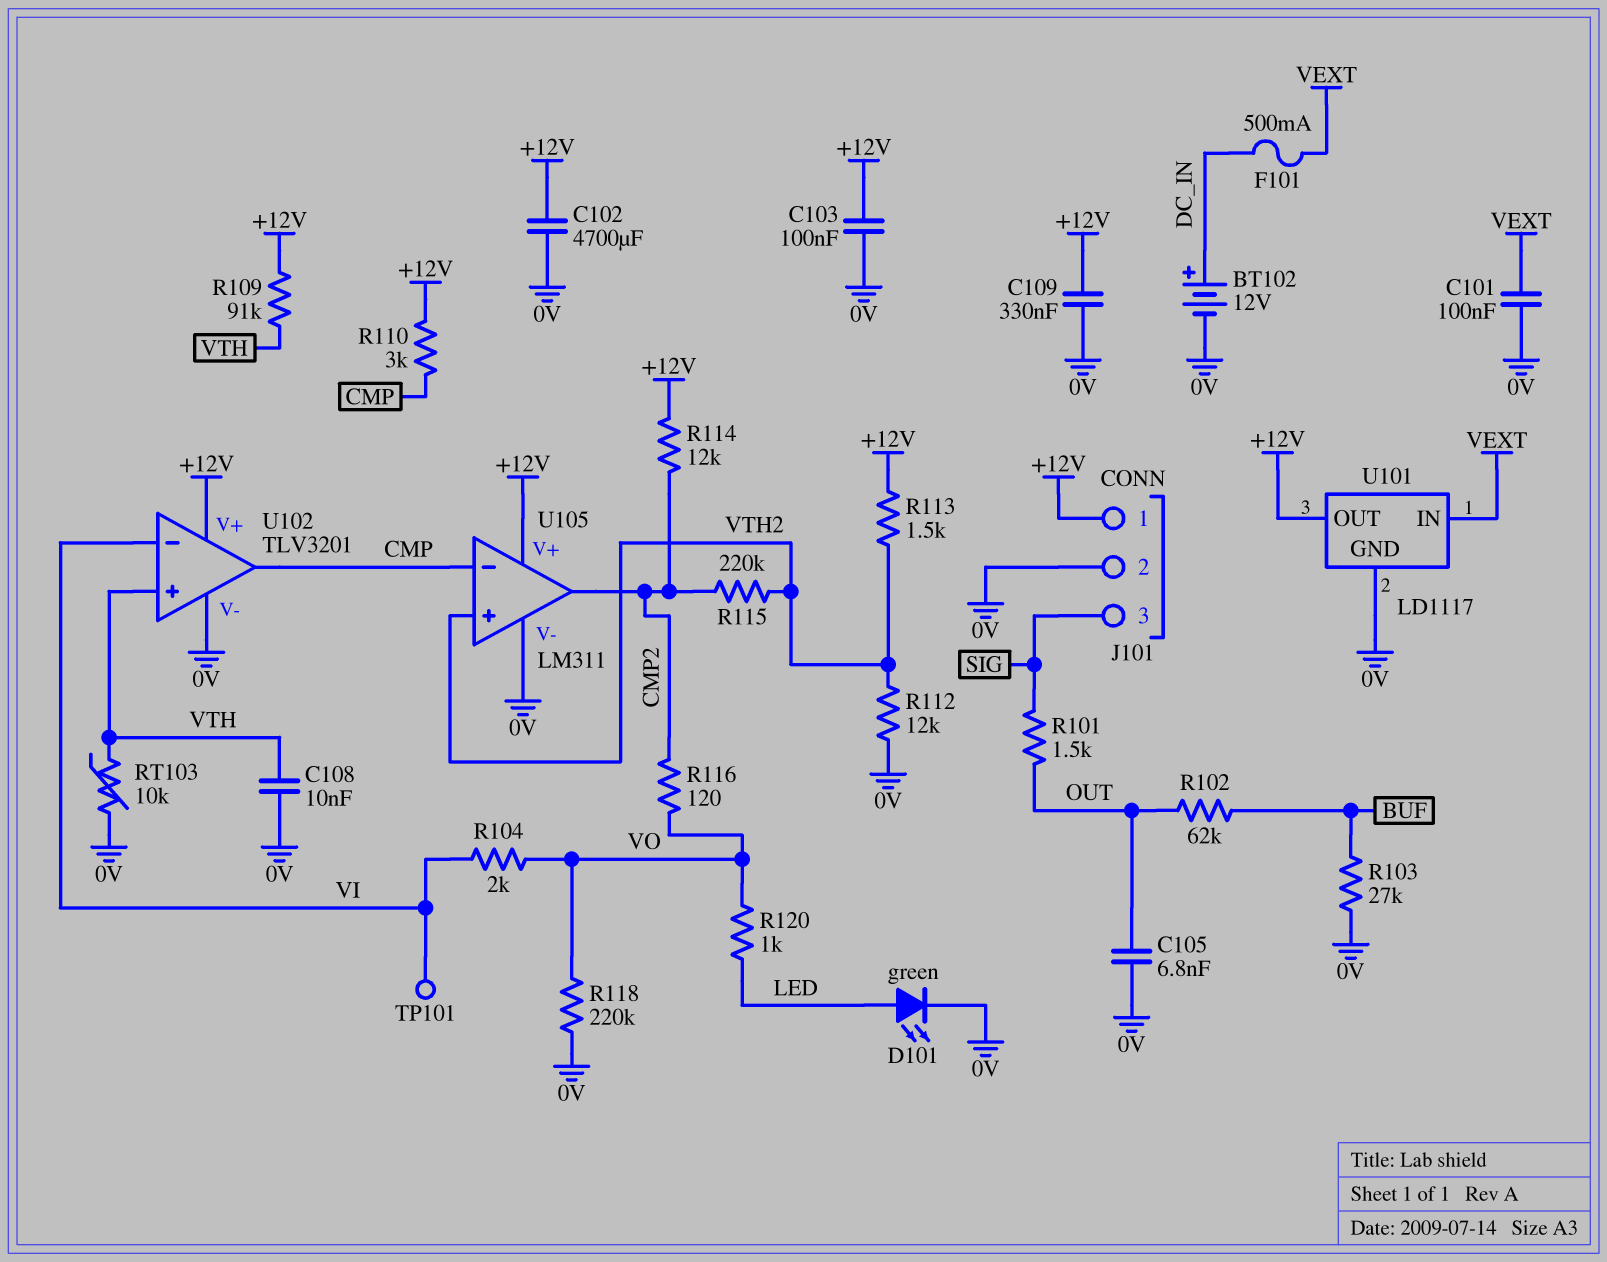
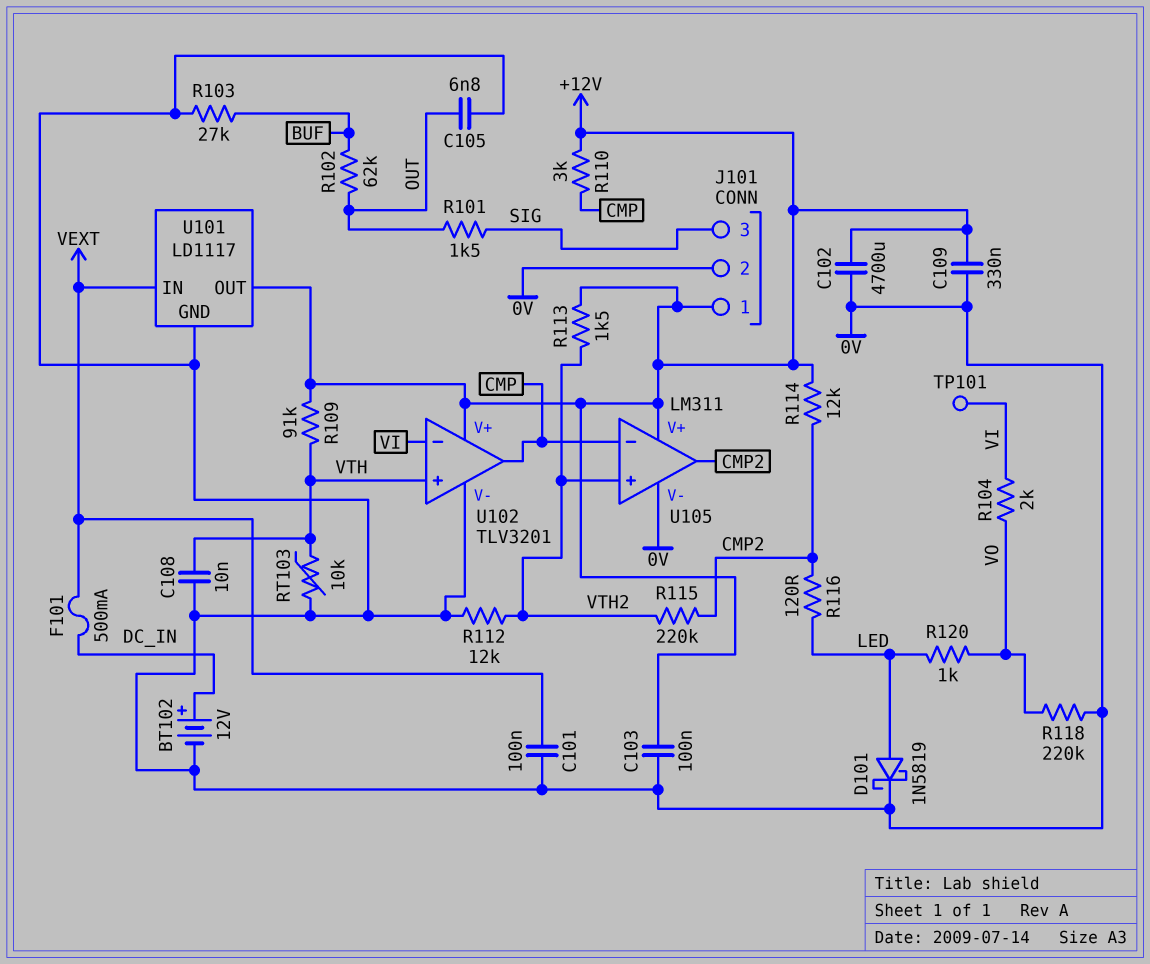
D101: LED green (A LED, K 0V) -> schottky 1N5819 (A LED, K 0V)
R116: 120 (CMP2, VO) -> 120 (CMP2, LED)

